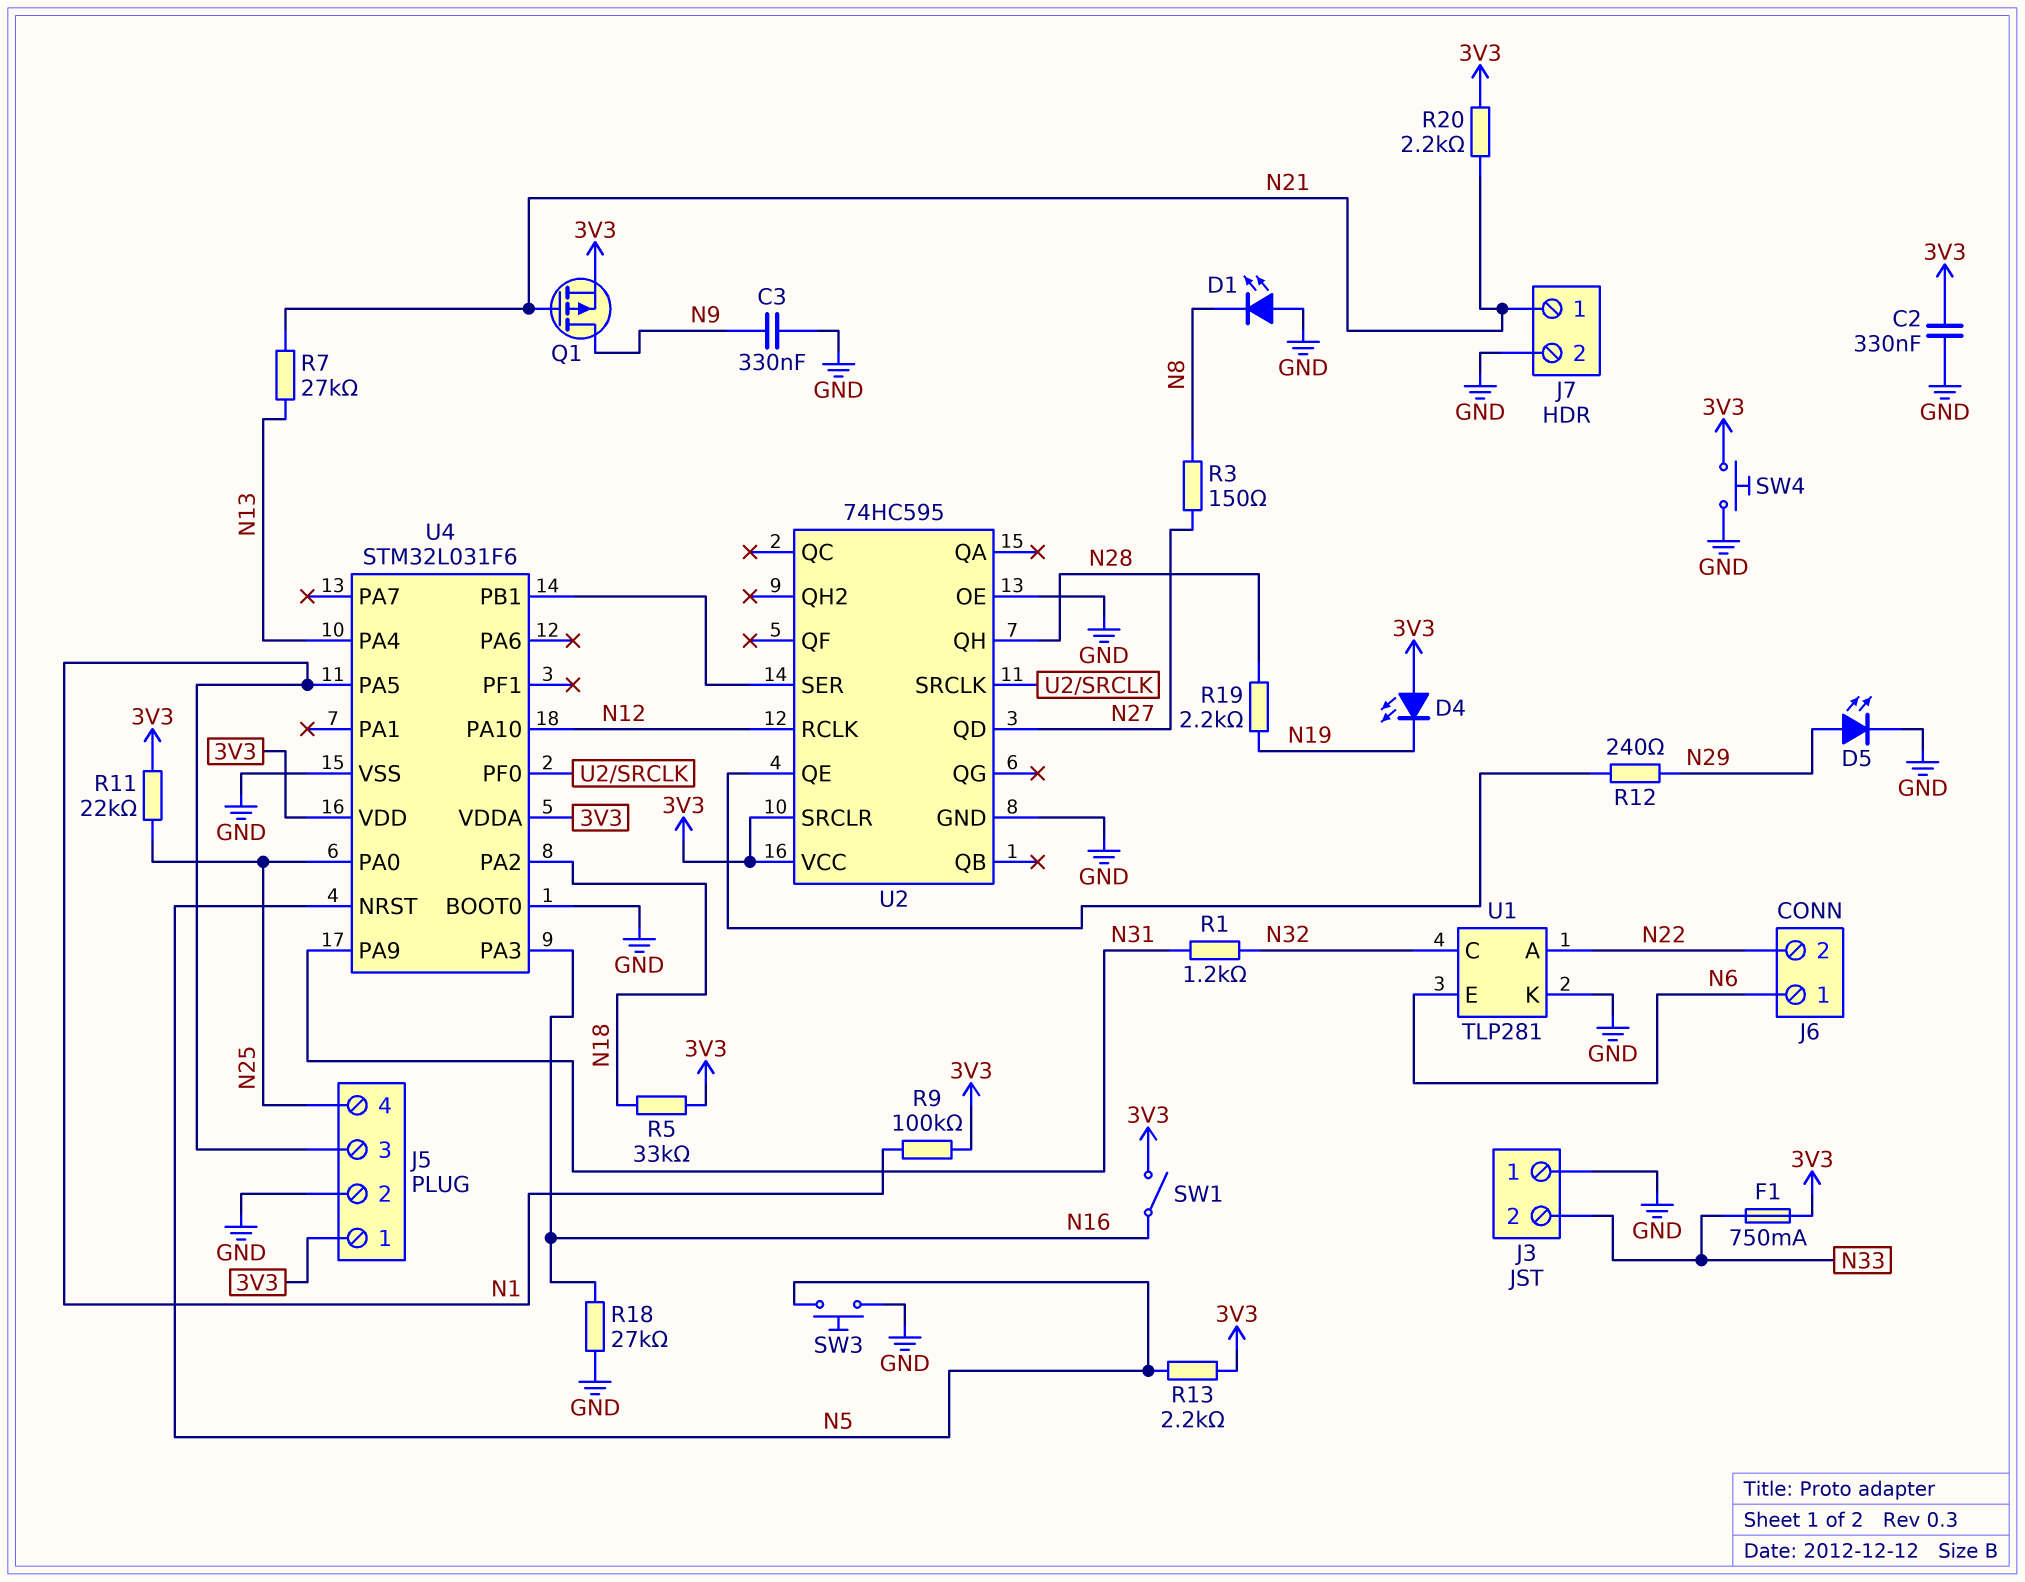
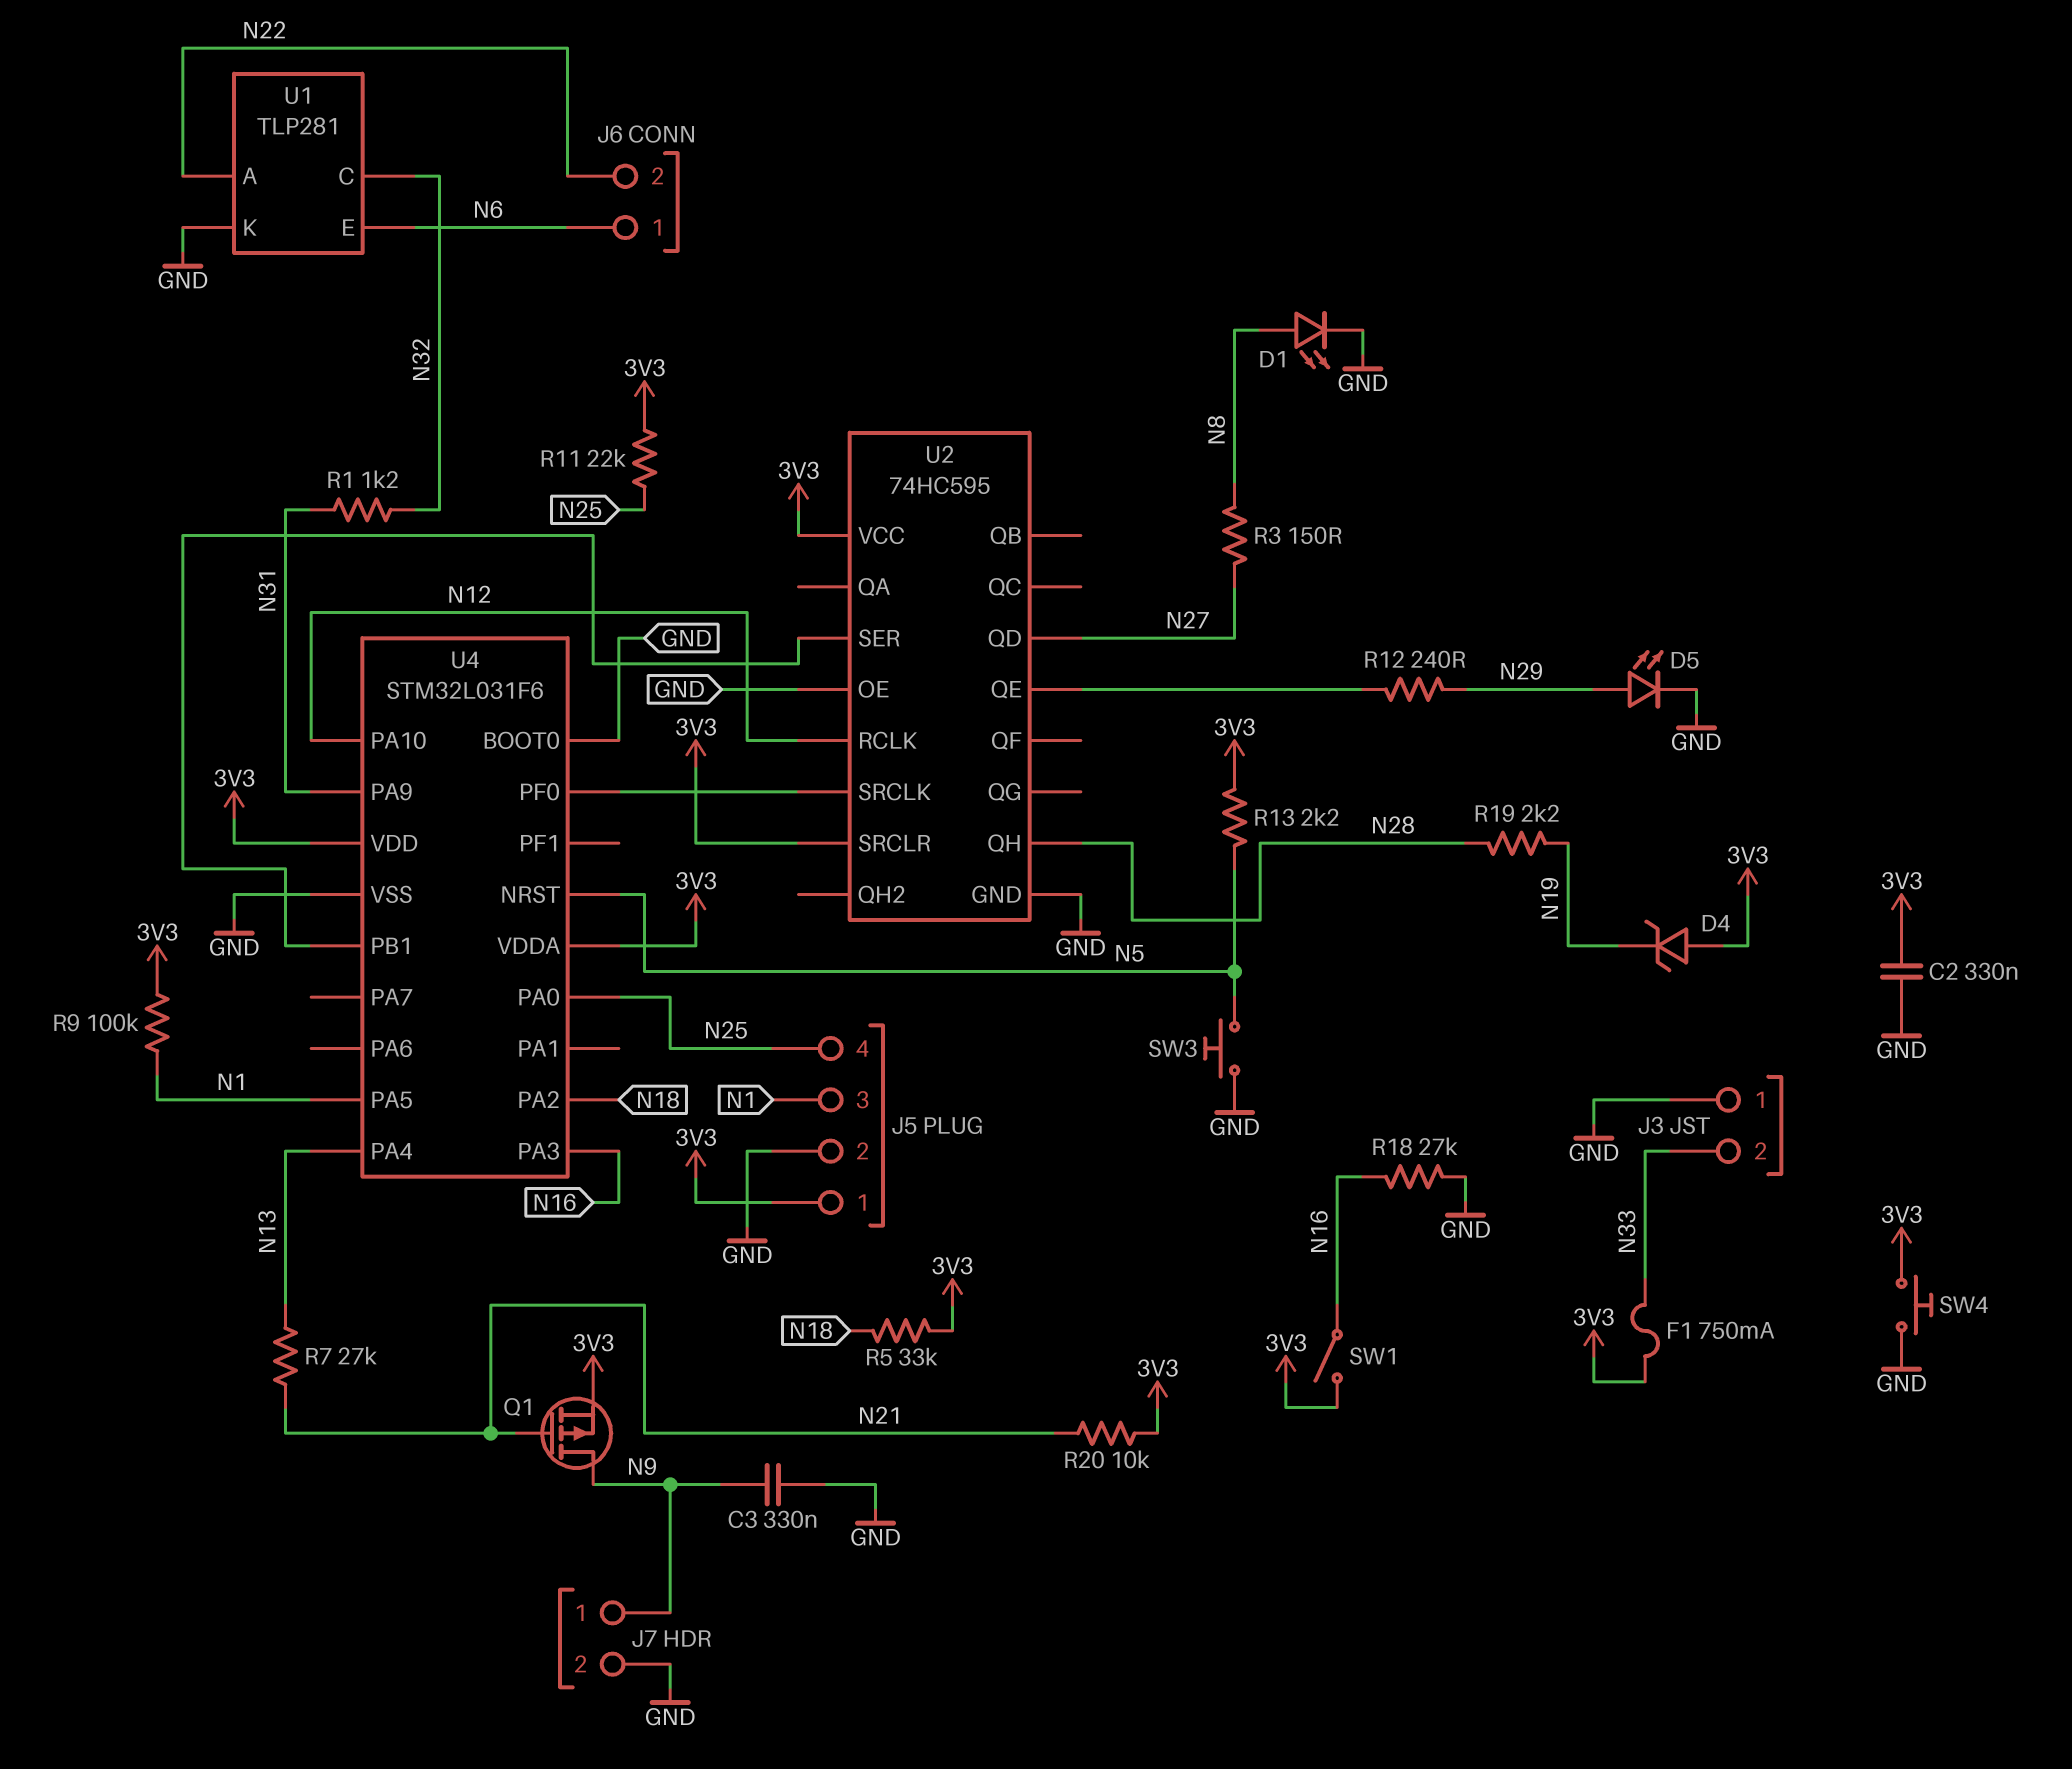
D1: LED (A GND, K N8) -> LED (A N8, K GND)
D4: LED (A 3V3, K N19) -> zener (A 3V3, K N19)
J7 pin 1: N21 -> N9
R20: 2.2k (3V3, N21) -> 10k (3V3, N21)

